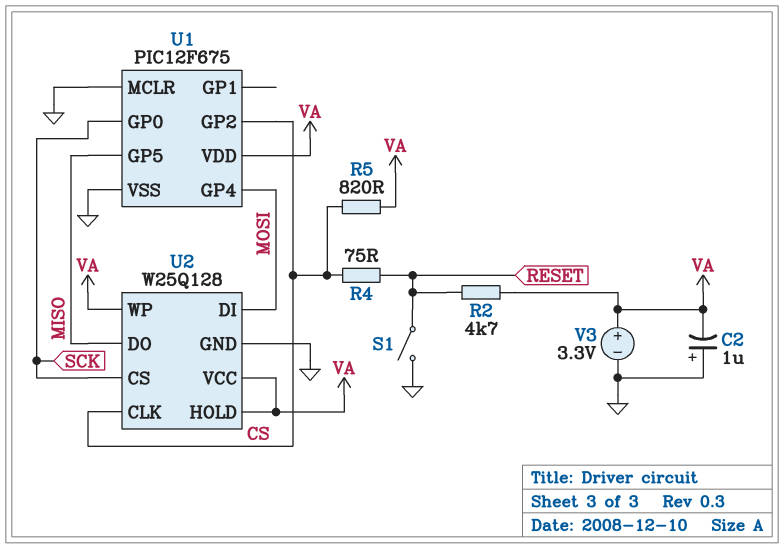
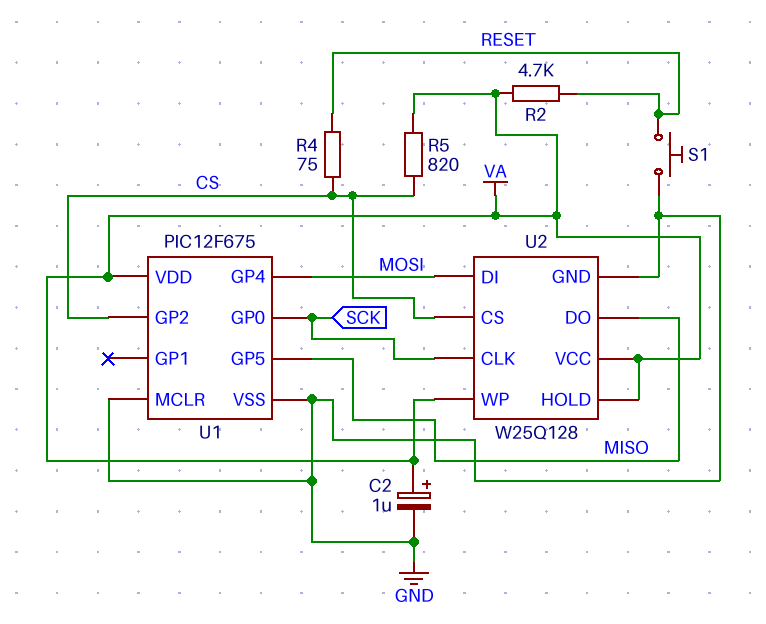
C2: 1uF (plus GND, minus VA) -> 1uF (plus VA, minus GND)
S1: switch (GND, RESET) -> button (GND, RESET)
U2 pin CLK: CS -> SCK
U2 pin CS: SCK -> CS
V3: 3.3V (plus VA, minus GND) -> none

